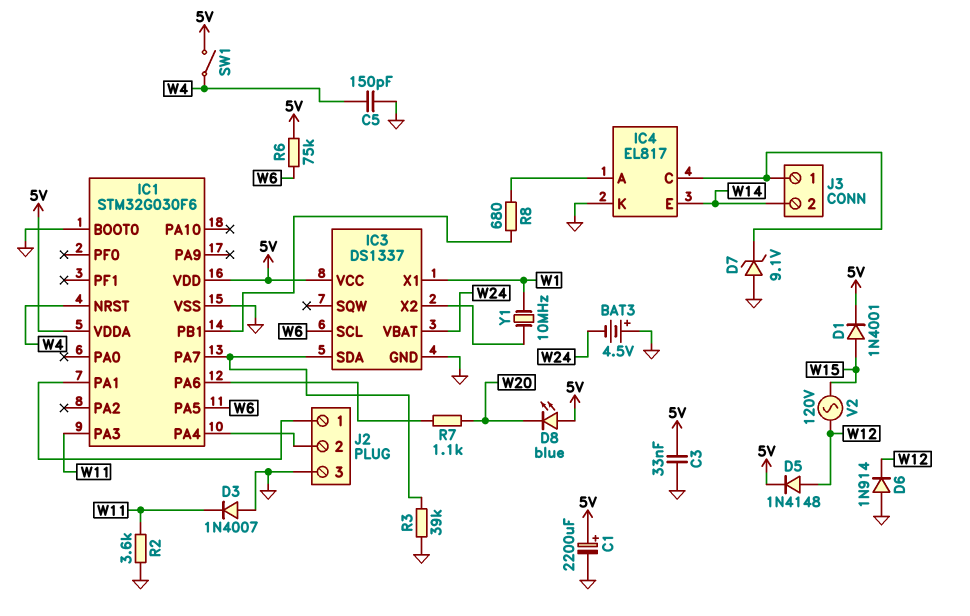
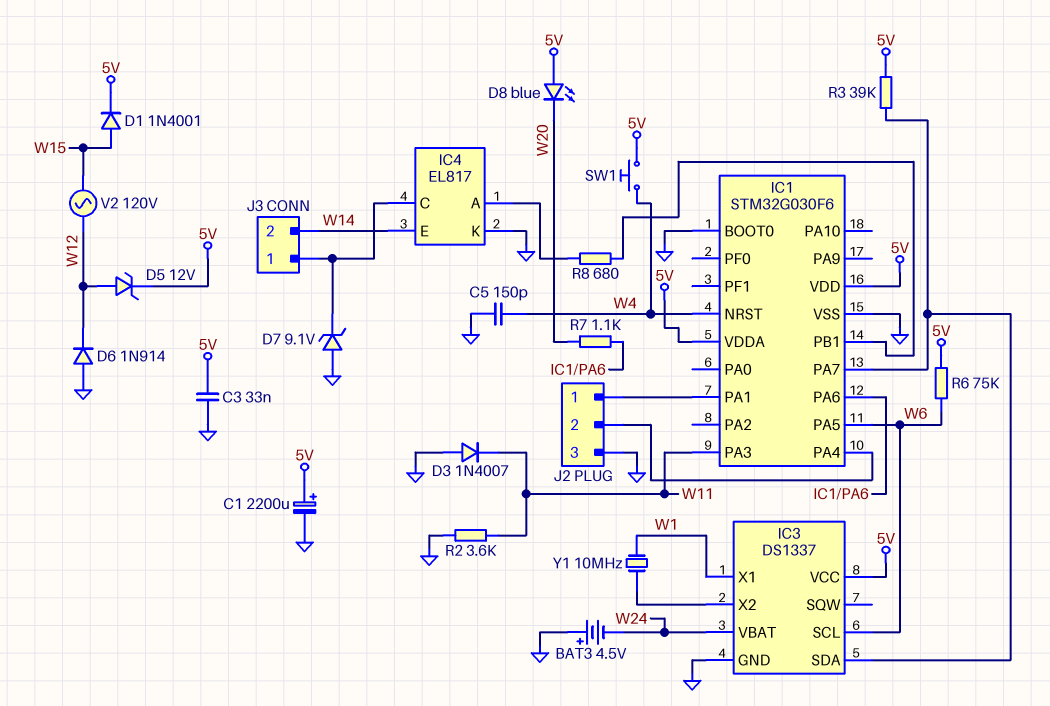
D5: diode 1N4148 (A W12, K 5V) -> zener 12V (A W12, K 5V)
R3: 39k (GND, IC1/PA7) -> 39k (5V, IC1/PA7)
SW1: switch (5V, W4) -> button (5V, W4)

